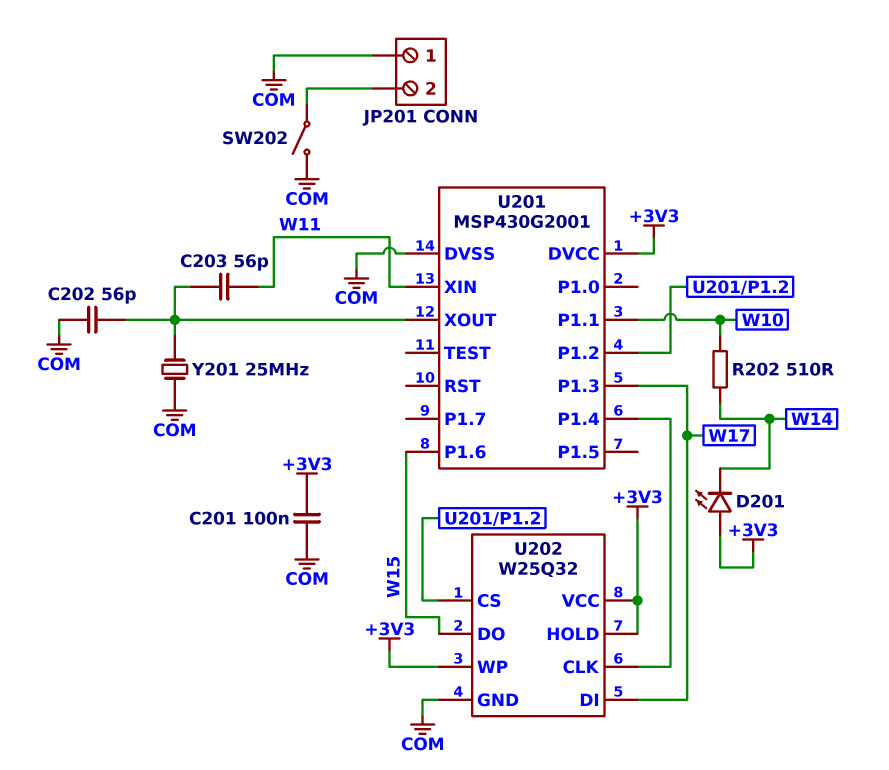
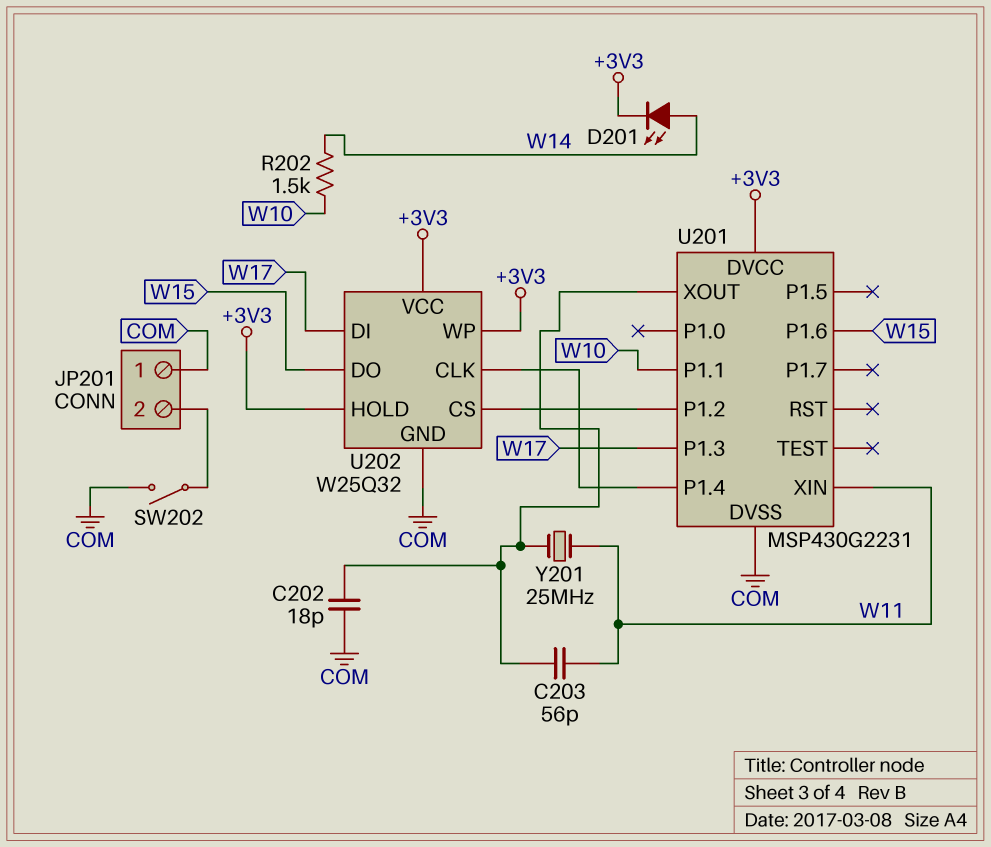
C201: 100nF (+3V3, COM) -> none
C202: 56pF (COM, U201/XOUT) -> 18pF (COM, U201/XOUT)
D201: LED (A +3V3, K W14) -> LED (A W14, K +3V3)
R202: 510 (W10, W14) -> 1.5k (W10, W14)
U201: MSP430G2001 -> MSP430G2231
Y201: 25MHz (COM, U201/XOUT) -> 25MHz (U201/XOUT, W11)

